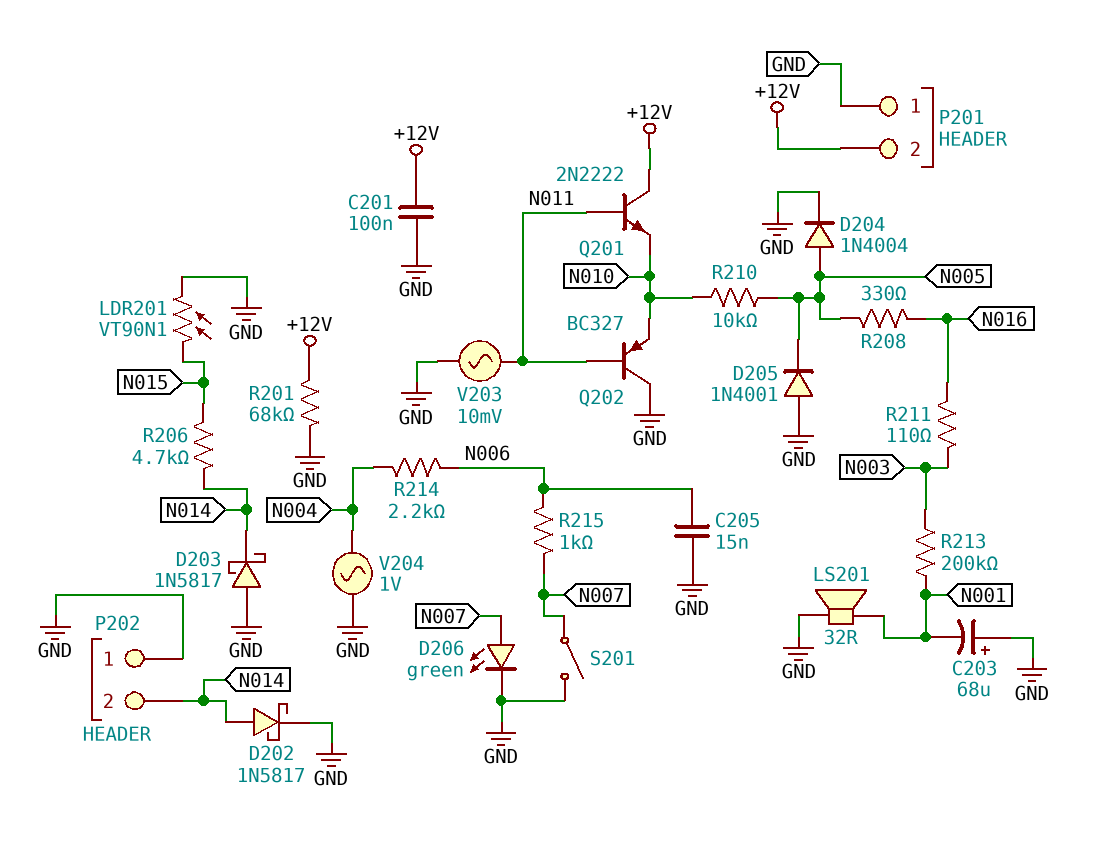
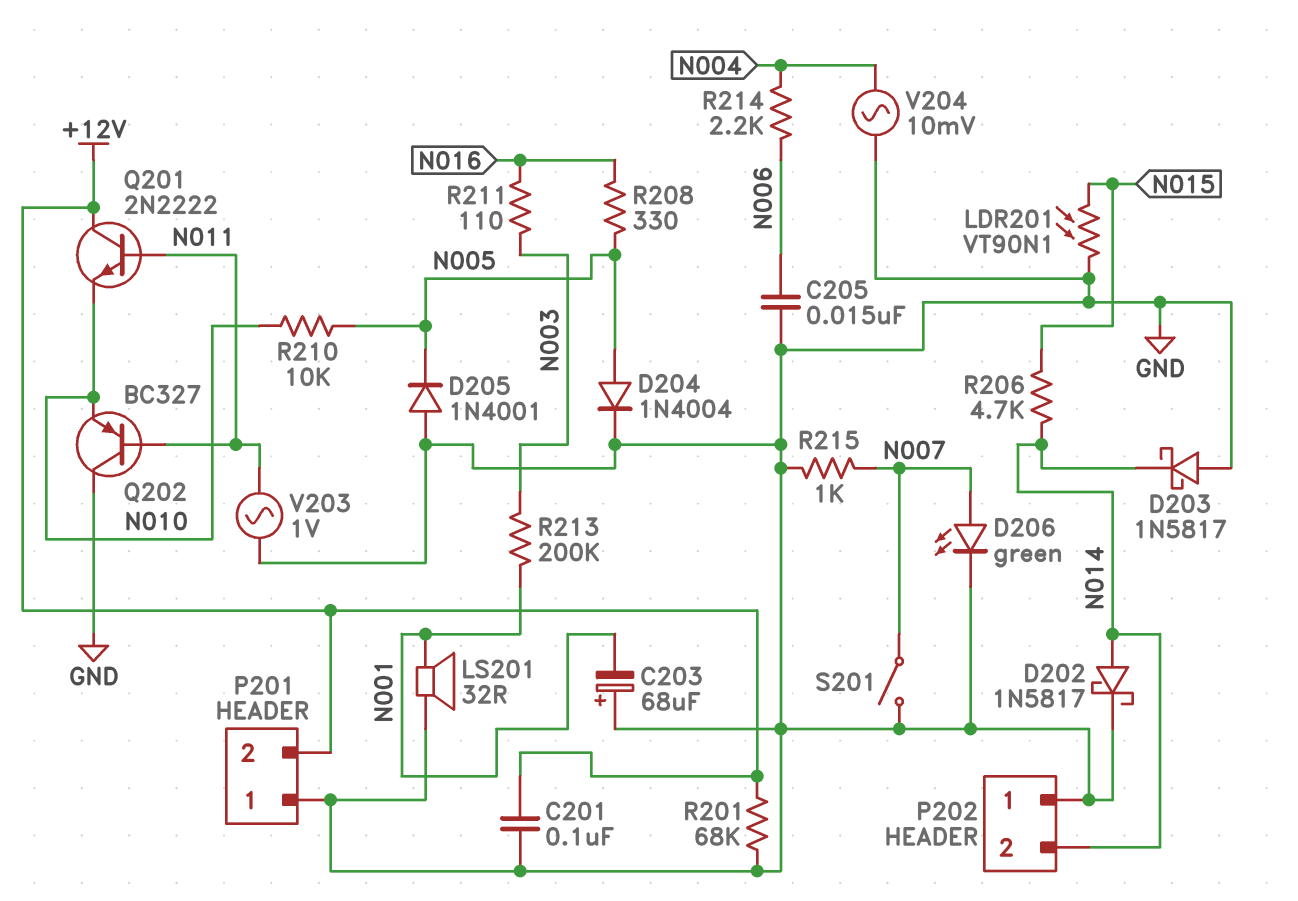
R215: 1k (N006, N007) -> 1k (GND, N007)
V203: AC 10mV (GND, N011) -> AC 1V (GND, N011)
V204: AC 1V (GND, N004) -> AC 10mV (GND, N004)

